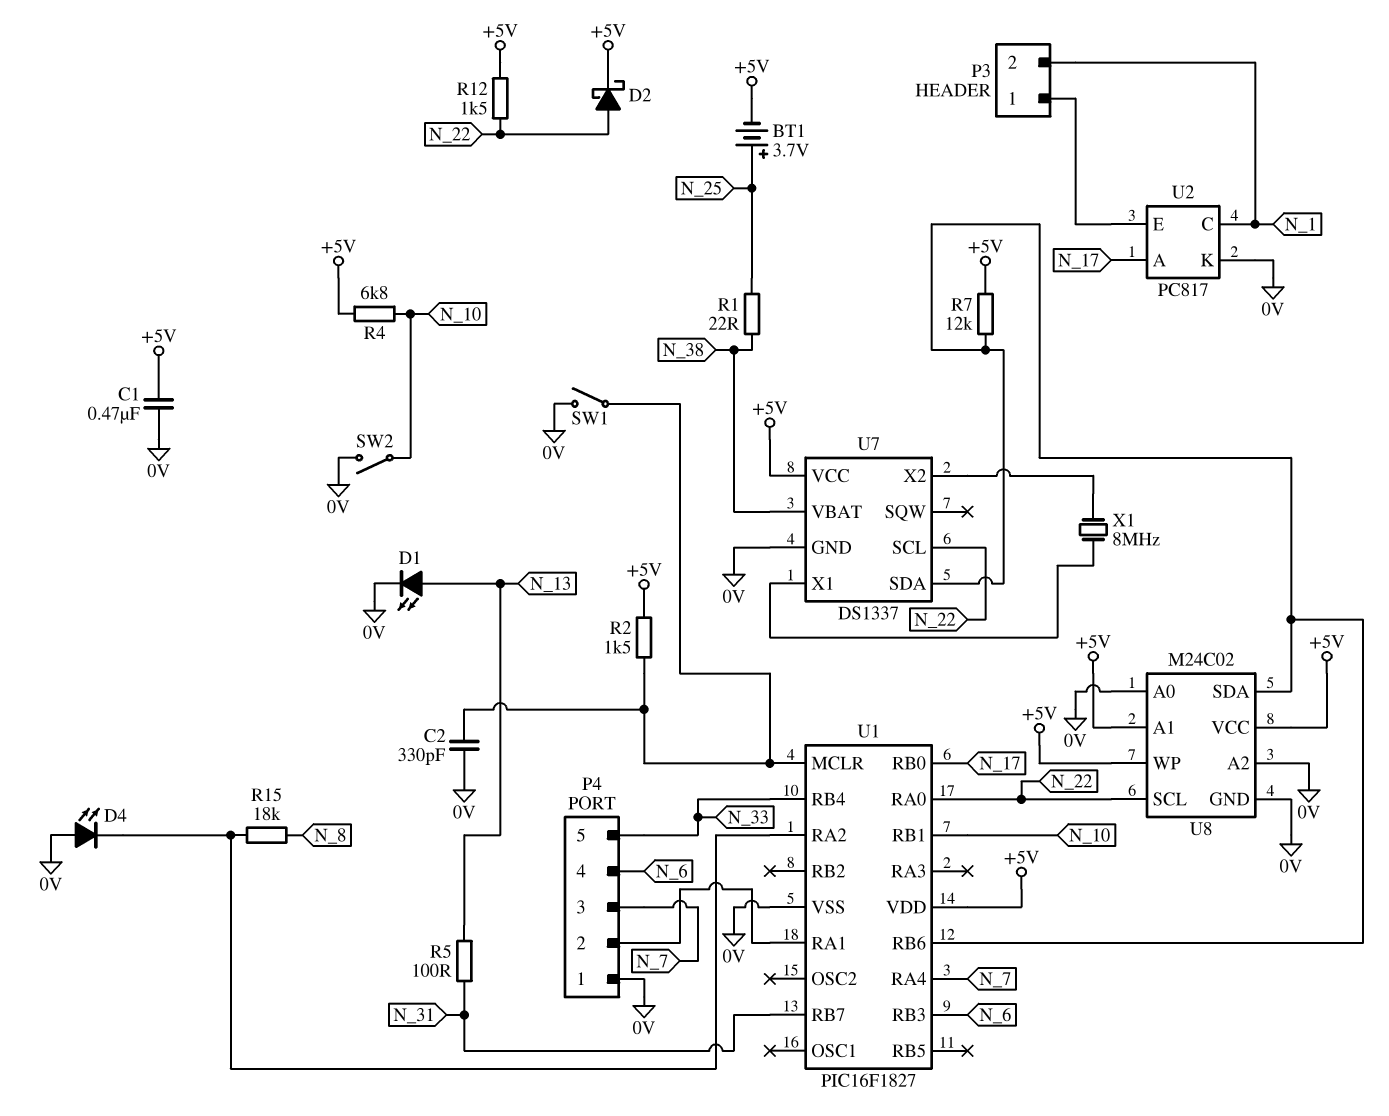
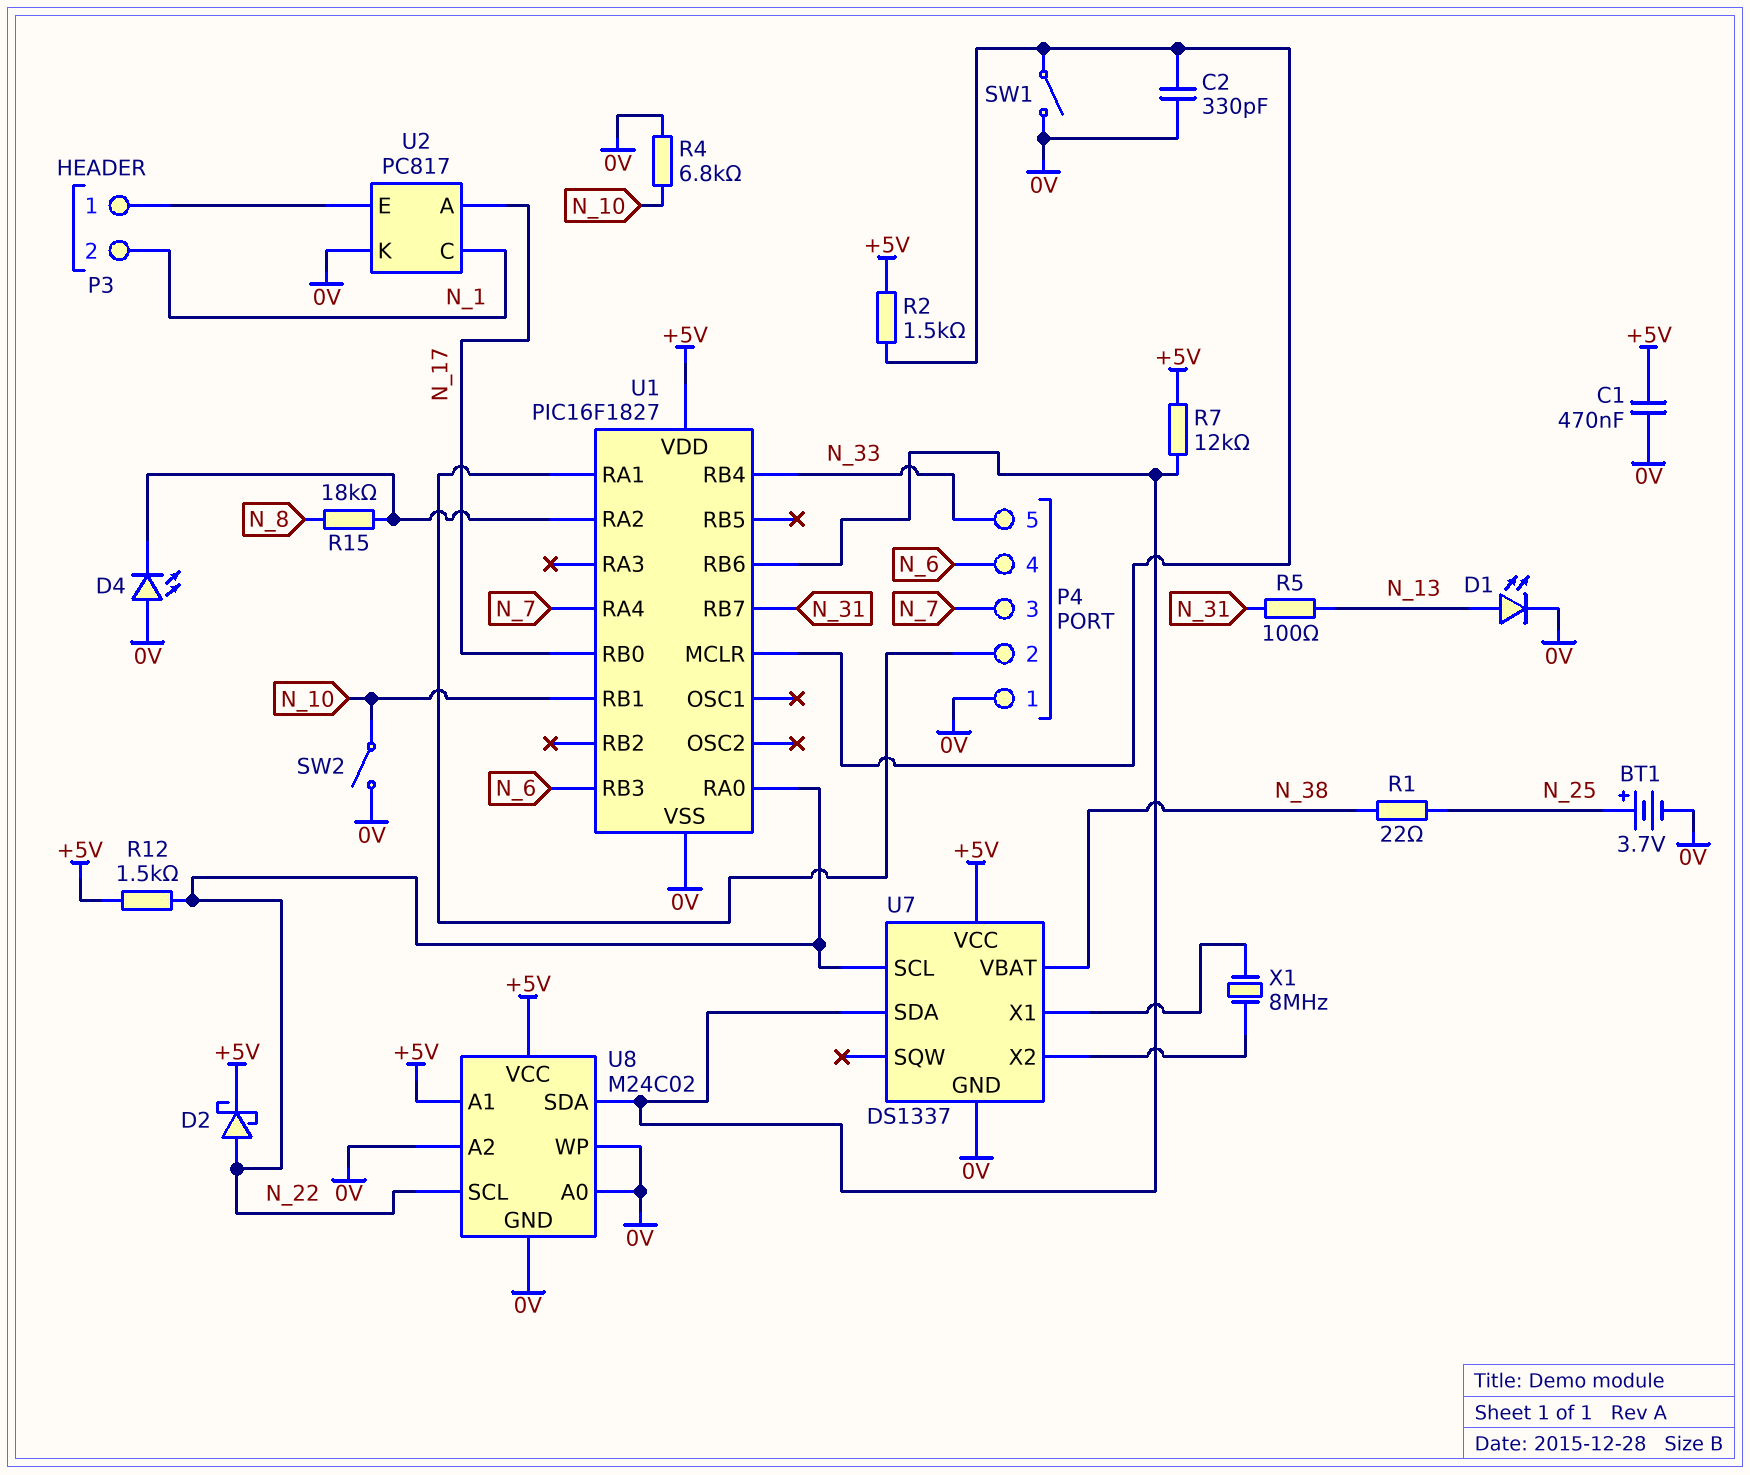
BT1: 3.7V (plus N_25, minus +5V) -> 3.7V (plus N_25, minus 0V)
R4: 6.8k (+5V, N_10) -> 6.8k (0V, N_10)
U8 pin WP: +5V -> 0V

